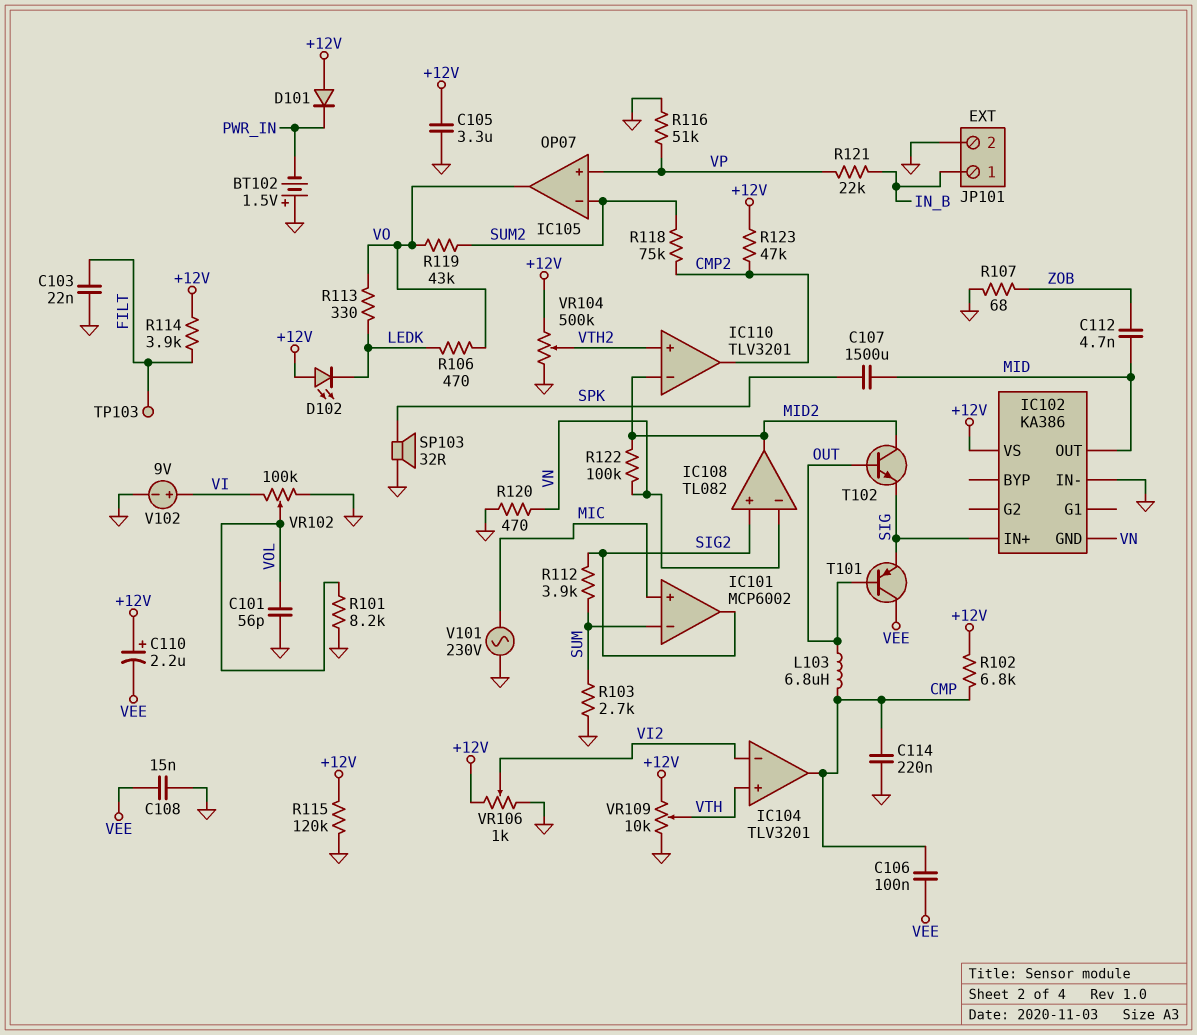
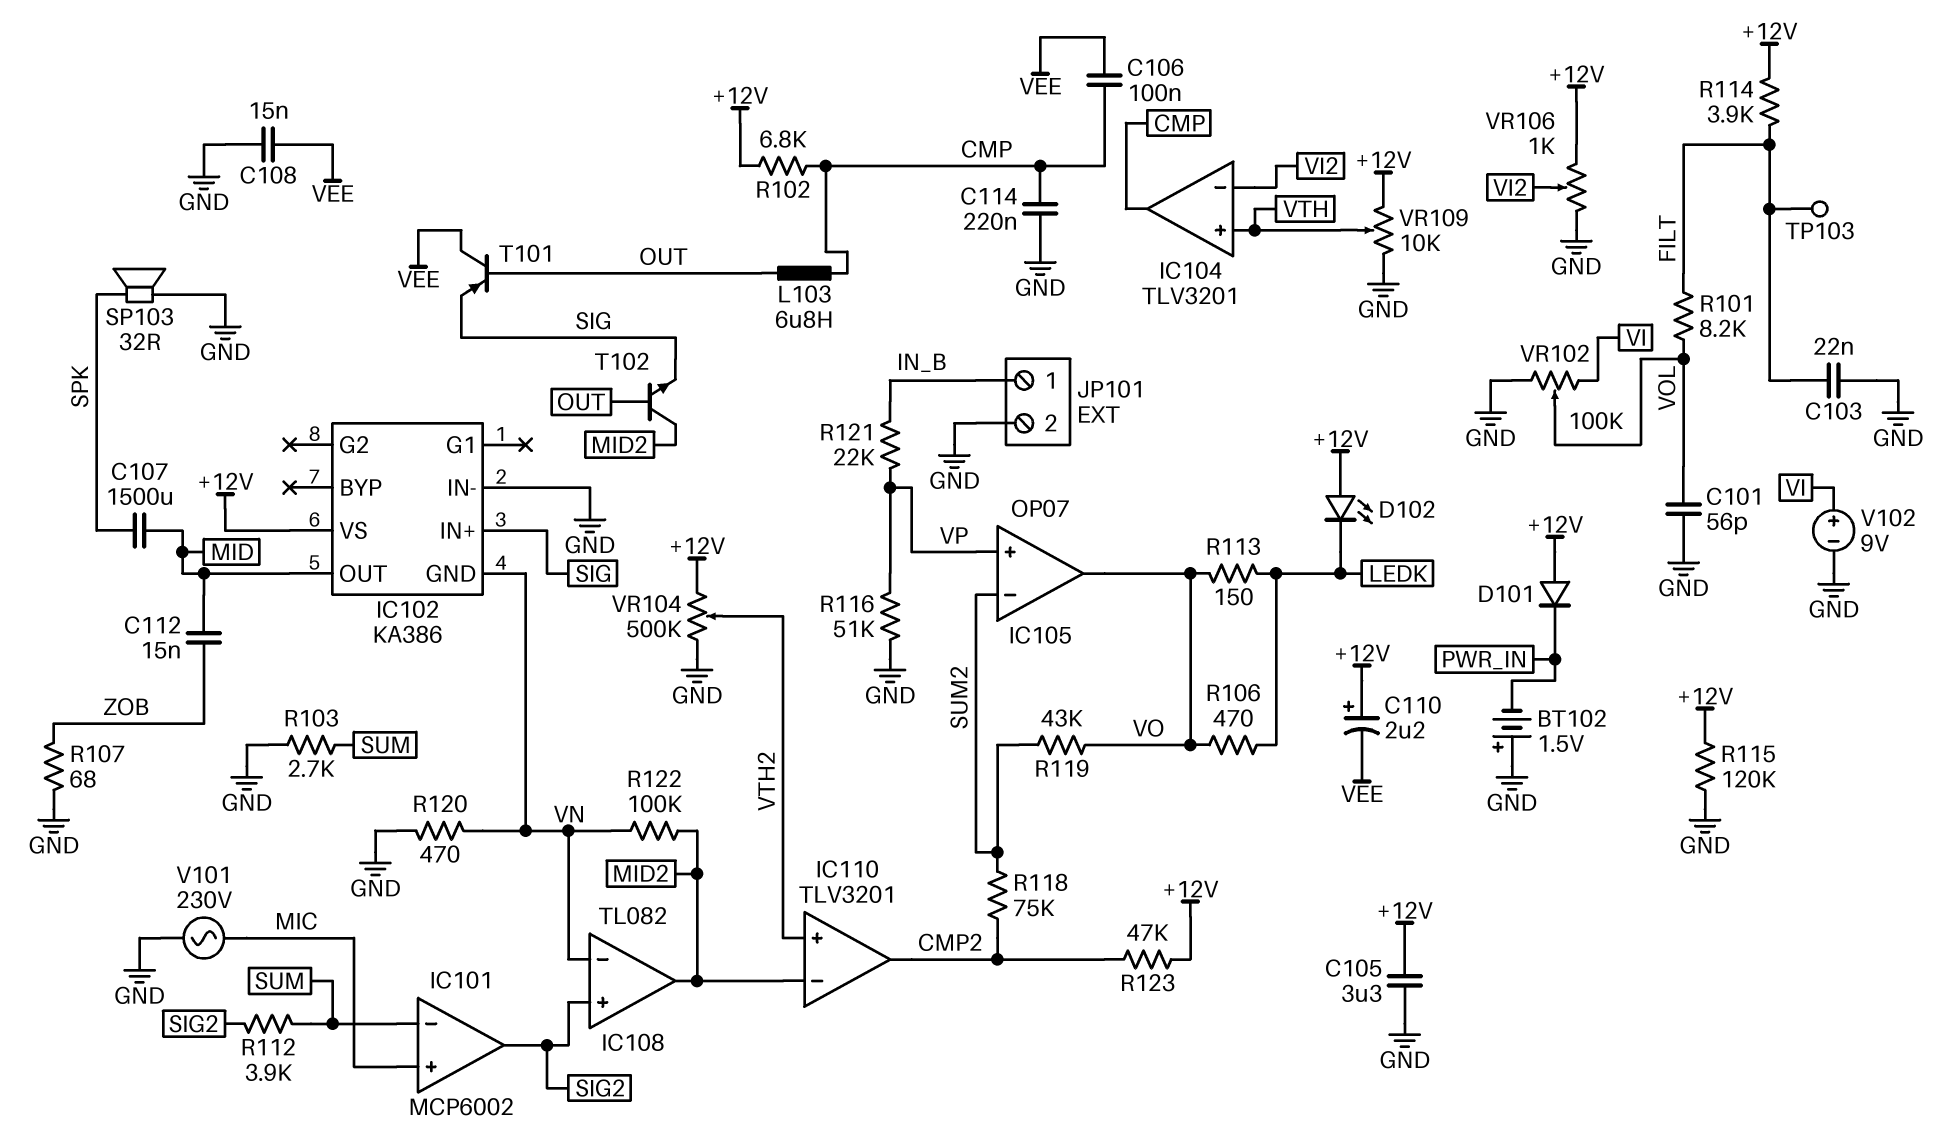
C112: 4.7nF (MID, ZOB) -> 15nF (MID, ZOB)
R101: 8.2k (GND, VOL) -> 8.2k (FILT, VOL)
R113: 330 (LEDK, VO) -> 150 (LEDK, VO)

